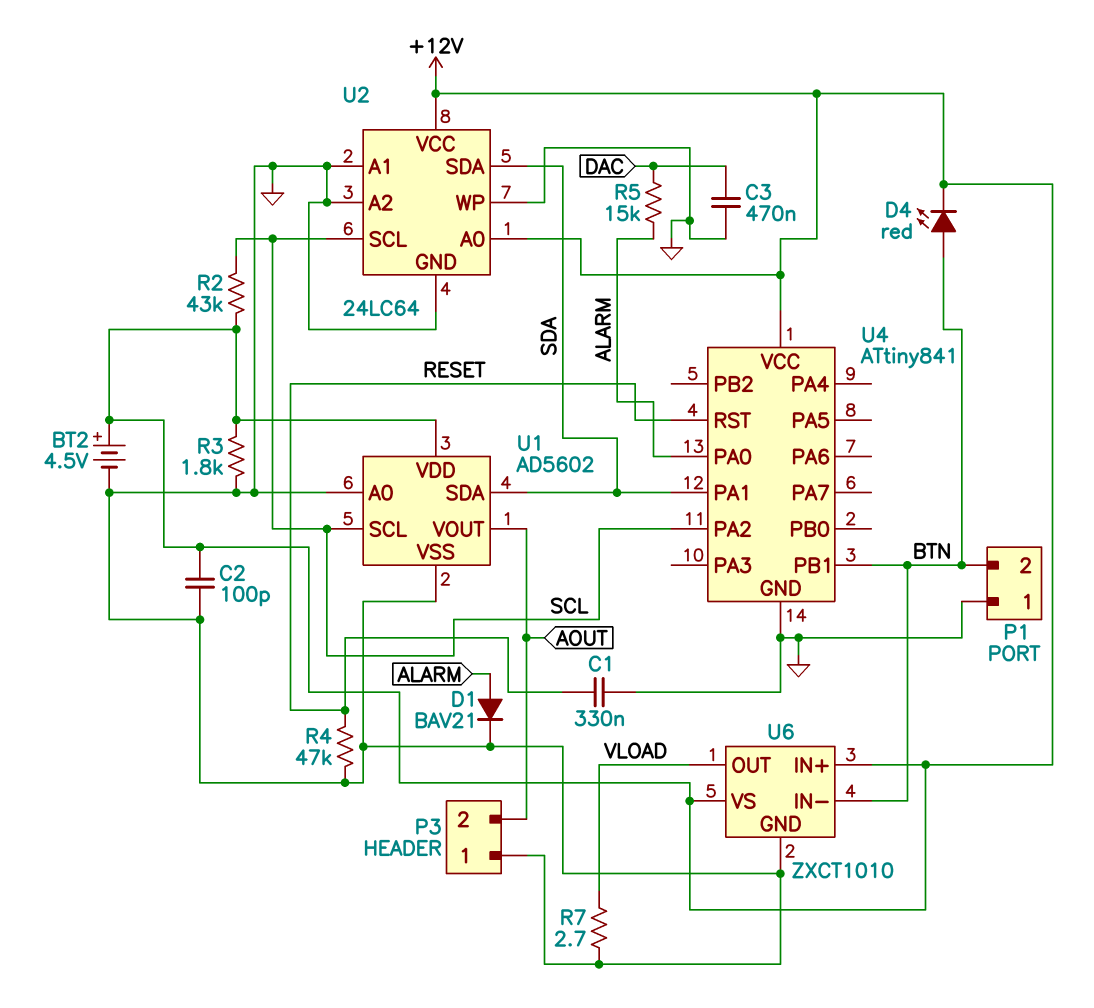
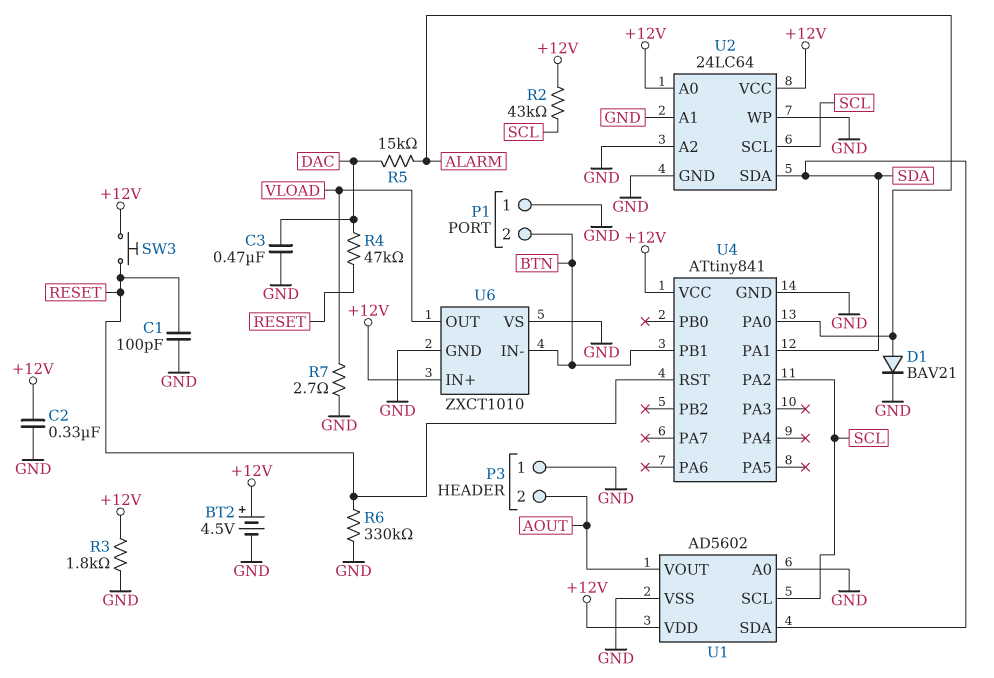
C1: 330nF (GND, RESET) -> 100pF (GND, RESET)
C2: 100pF (+12V, GND) -> 330nF (+12V, GND)
D4: LED red (A BTN, K +12V) -> none
R4: 47k (GND, RESET) -> 47k (DAC, RESET)
R6: none -> 330k (GND, RESET)
SW3: none -> button (+12V, RESET)
U6 pin VS: +12V -> GND

